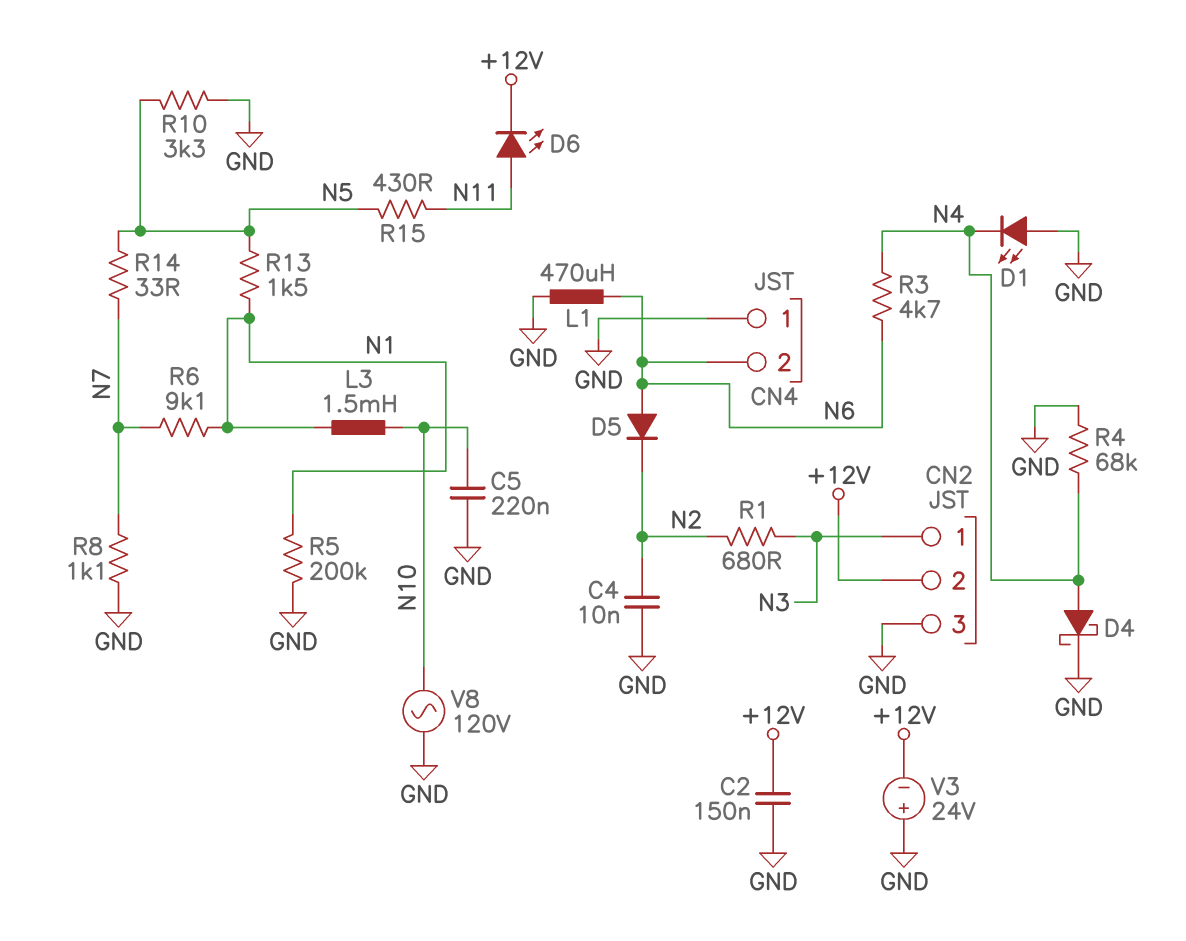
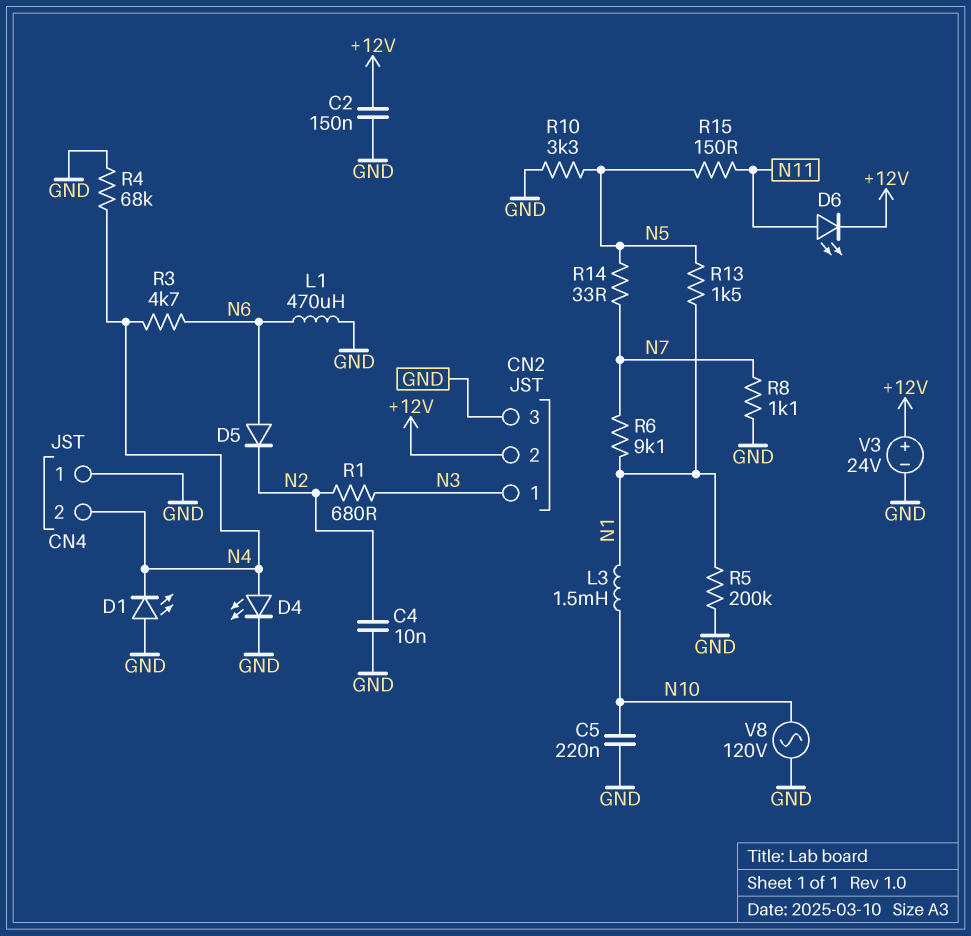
CN4 pin 2: N6 -> N4
D4: schottky (A N4, K GND) -> LED (A N4, K GND)
R15: 430 (N5, N11) -> 150 (N5, N11)
V3: 24V (plus GND, minus +12V) -> 24V (plus +12V, minus GND)

